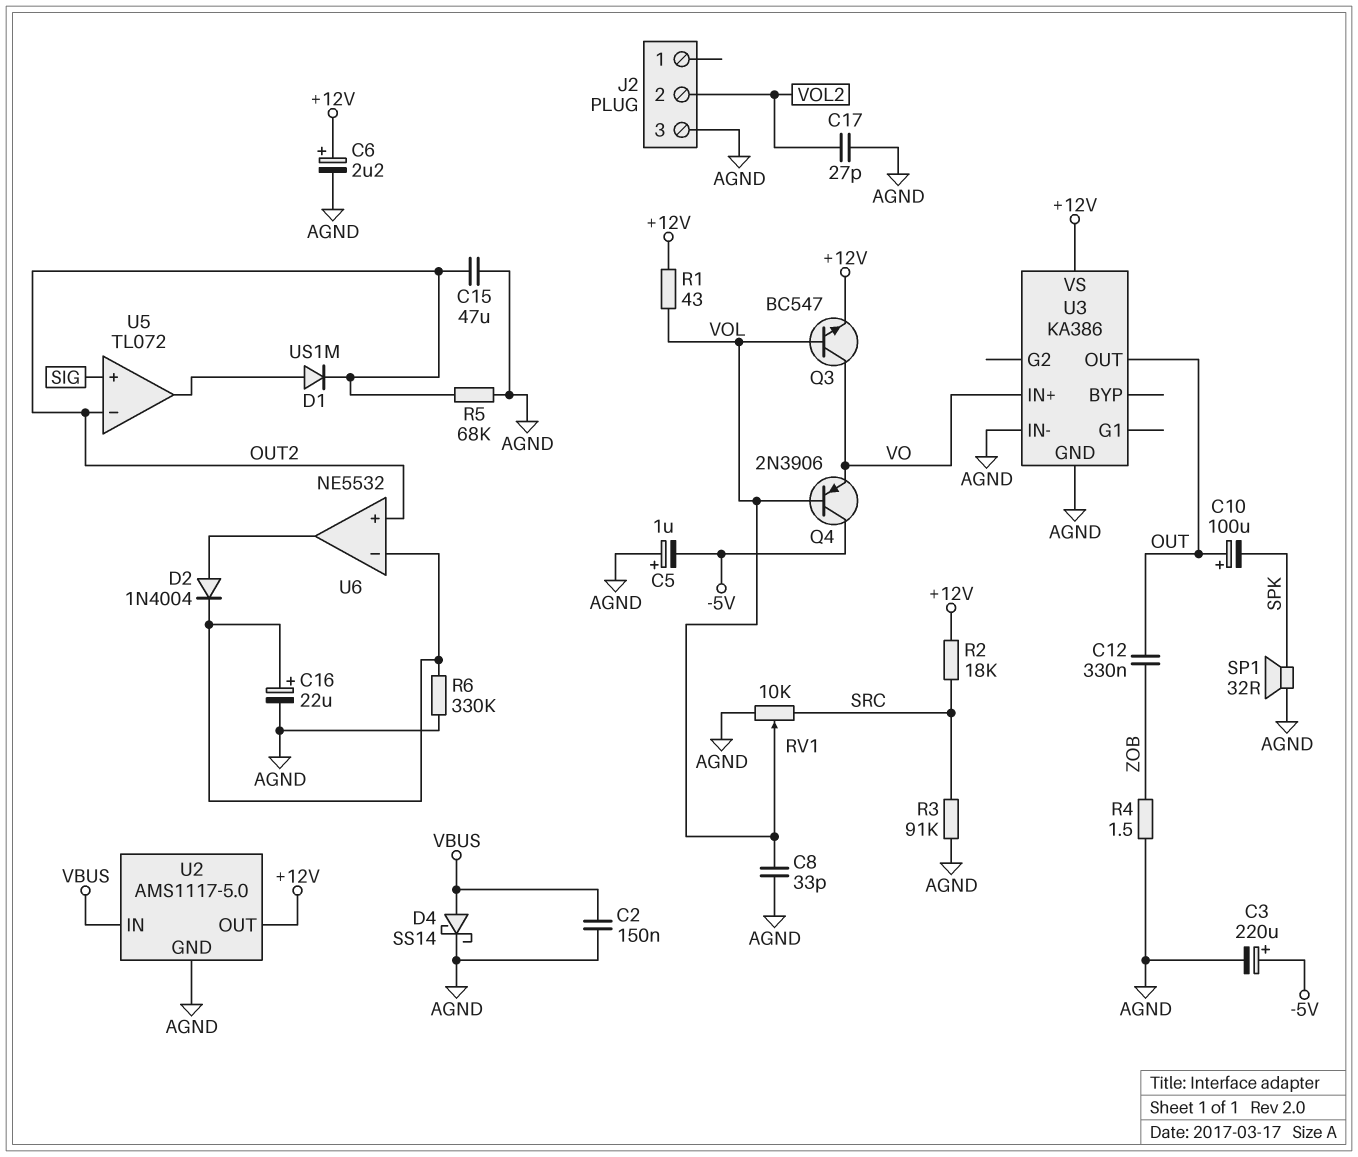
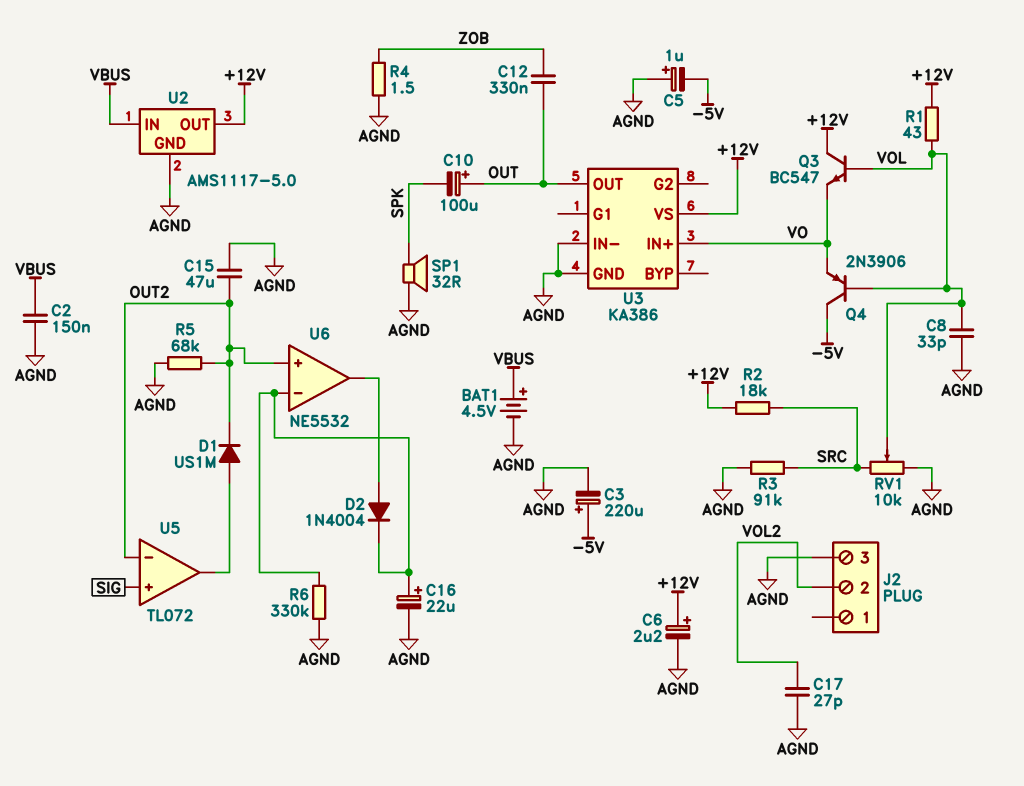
BAT1: none -> 4.5V (plus VBUS, minus AGND)
D4: schottky SS14 (A VBUS, K AGND) -> none
Q3: NPN BC547 (B VOL, C VO, E +12V) -> NPN BC547 (B VOL, C +12V, E VO)

